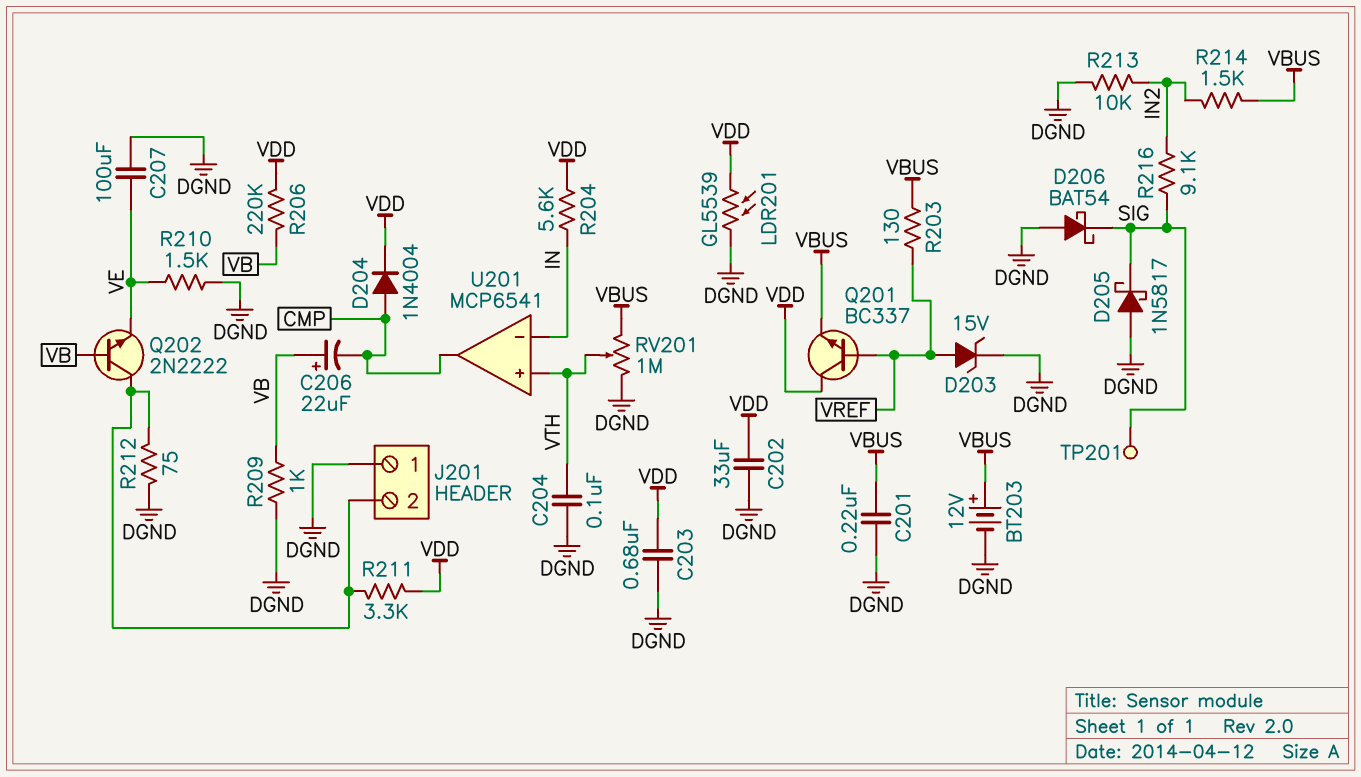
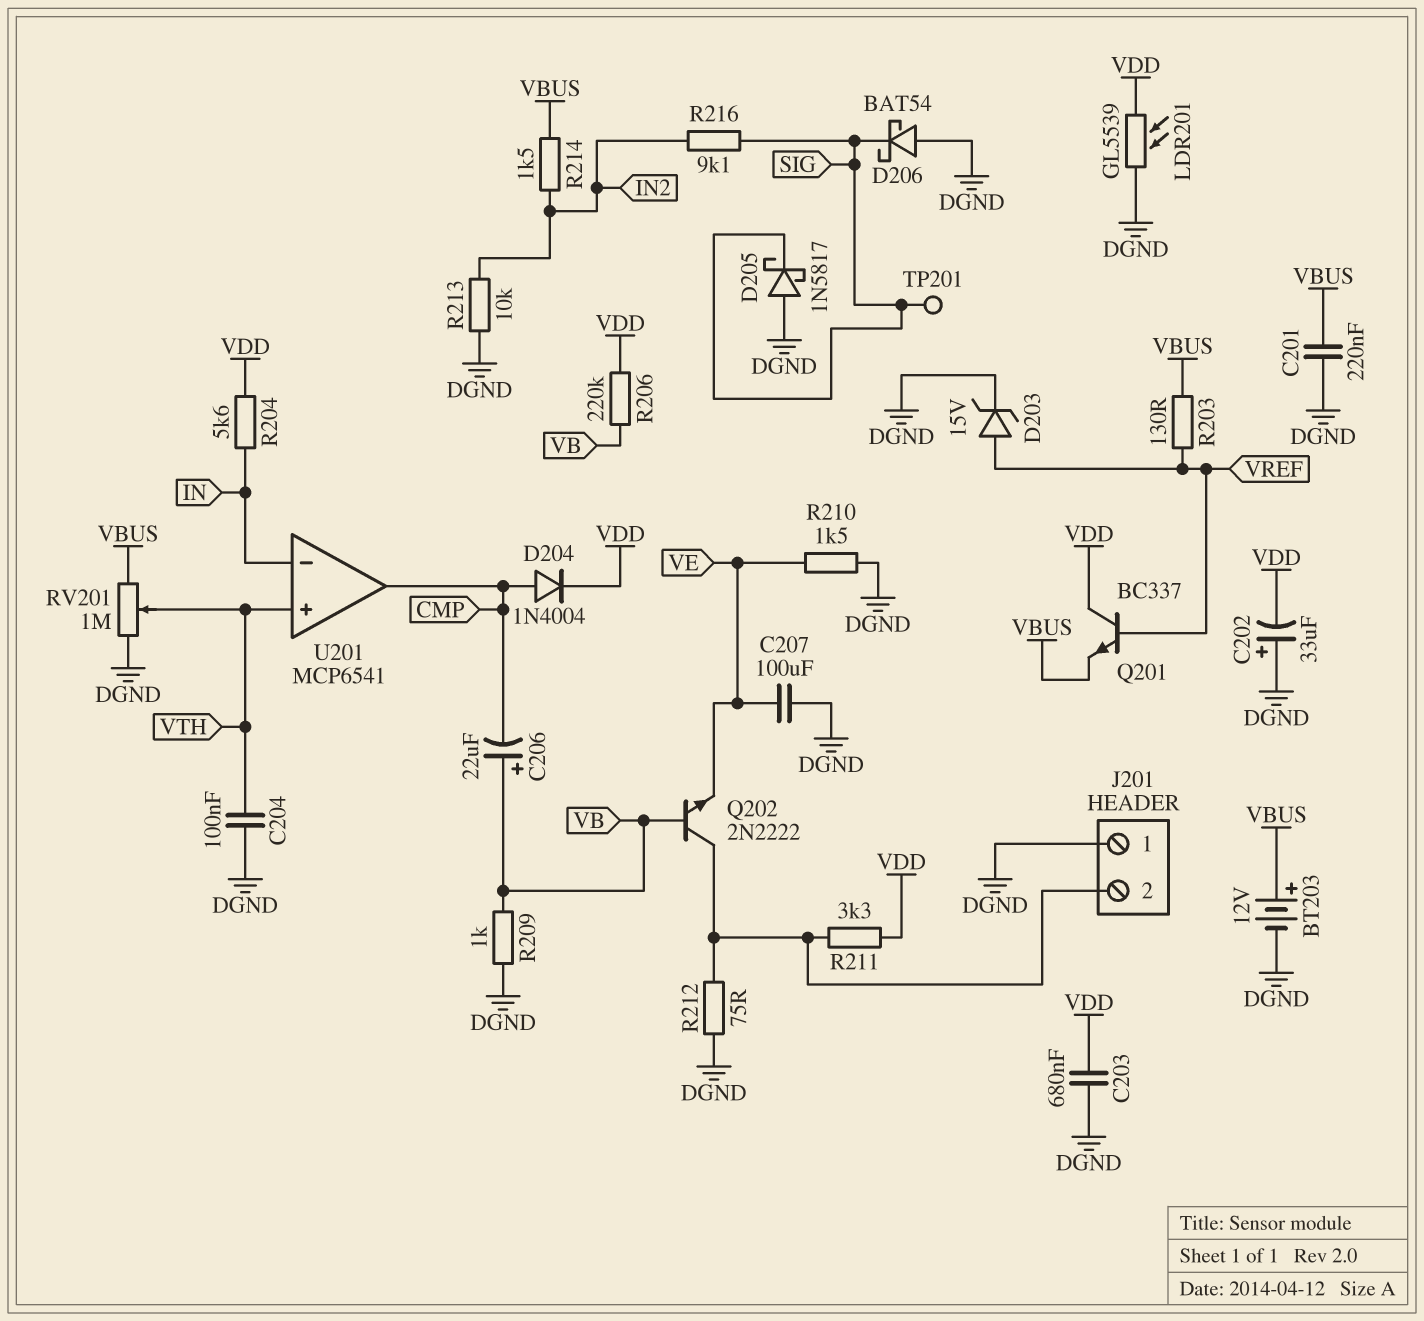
C202: 33uF (DGND, VDD) -> 33uF (plus DGND, minus VDD)

